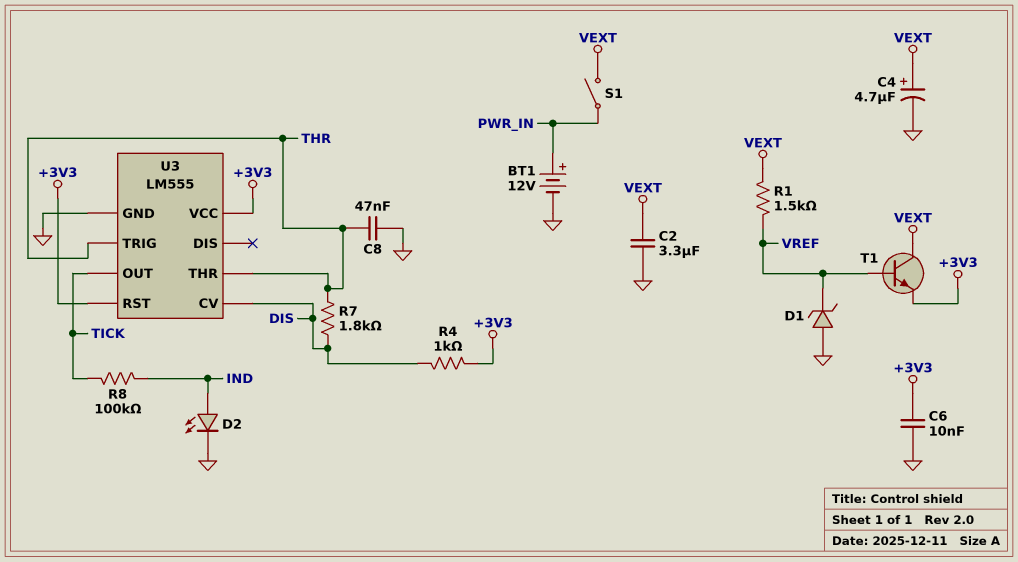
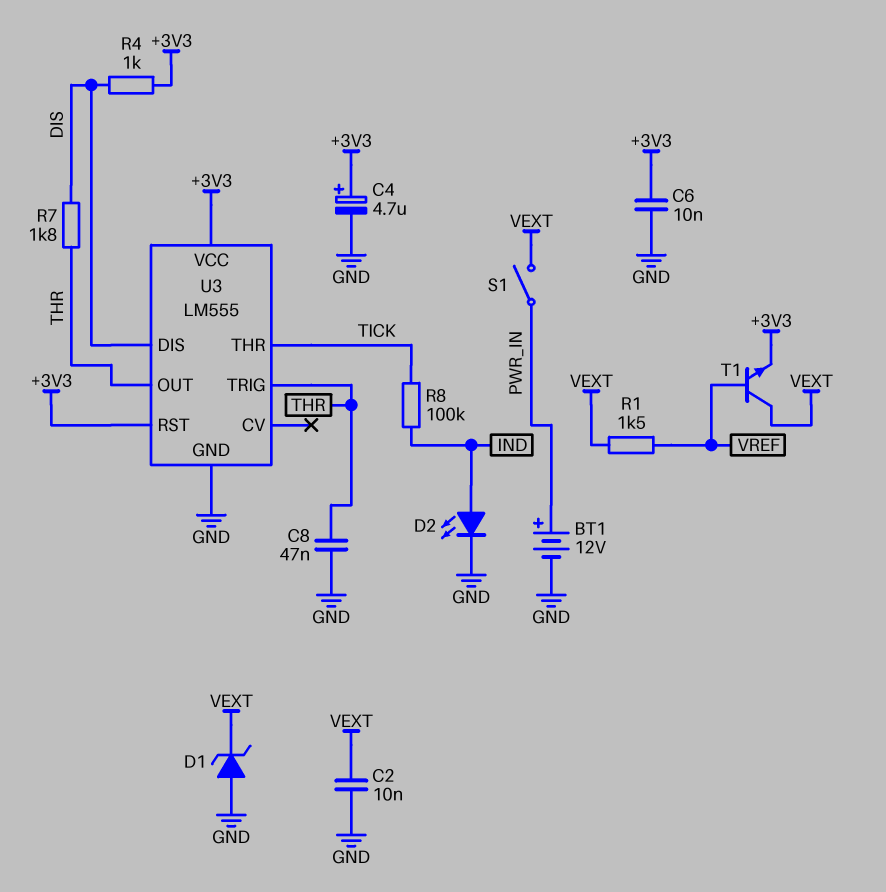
C2: 3.3uF (GND, VEXT) -> 10nF (GND, VEXT)
C4: 4.7uF (plus VEXT, minus GND) -> 4.7uF (plus +3V3, minus GND)
D1: zener (A GND, K VREF) -> zener (A GND, K VEXT)
U3 pin CV: DIS -> none
U3 pin DIS: none -> DIS
U3 pin OUT: TICK -> THR
U3 pin THR: THR -> TICK

